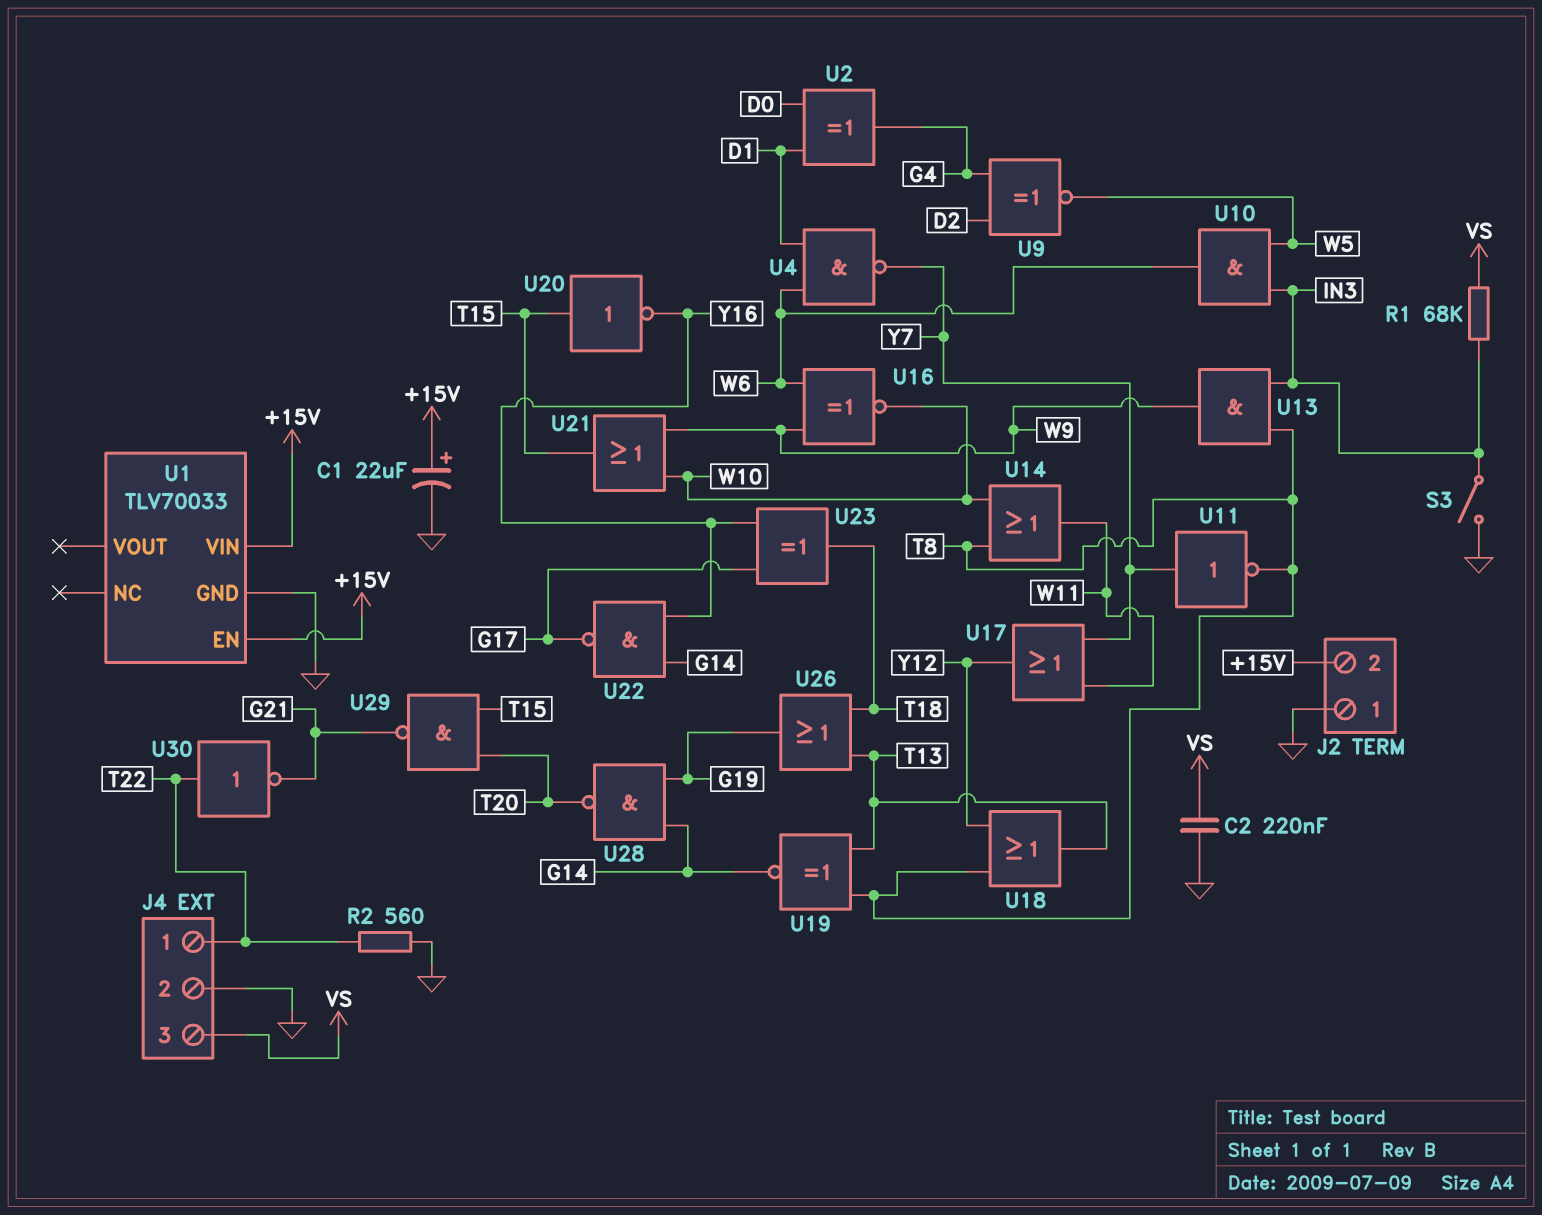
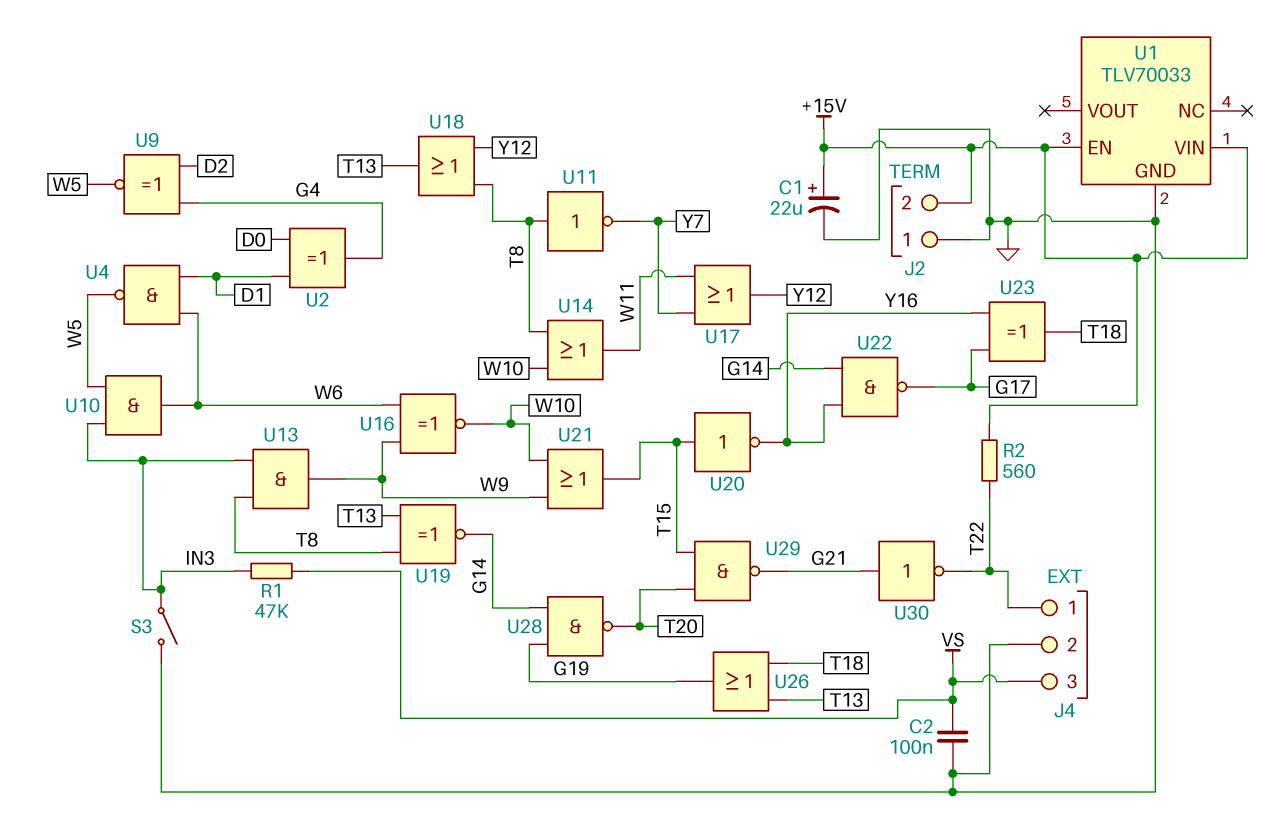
C2: 220nF (GND, VS) -> 100nF (GND, VS)
R1: 68k (IN3, VS) -> 47k (IN3, VS)
R2: 560 (GND, T22) -> 560 (+15V, T22)
U4: NAND (in D1, in W6, out Y7) -> NAND (in D1, in W6, out W5)
U11: NOT (in Y7, out T8) -> NOT (in T8, out Y7)
U30: NOT (in T22, out G21) -> NOT (in G21, out T22)

